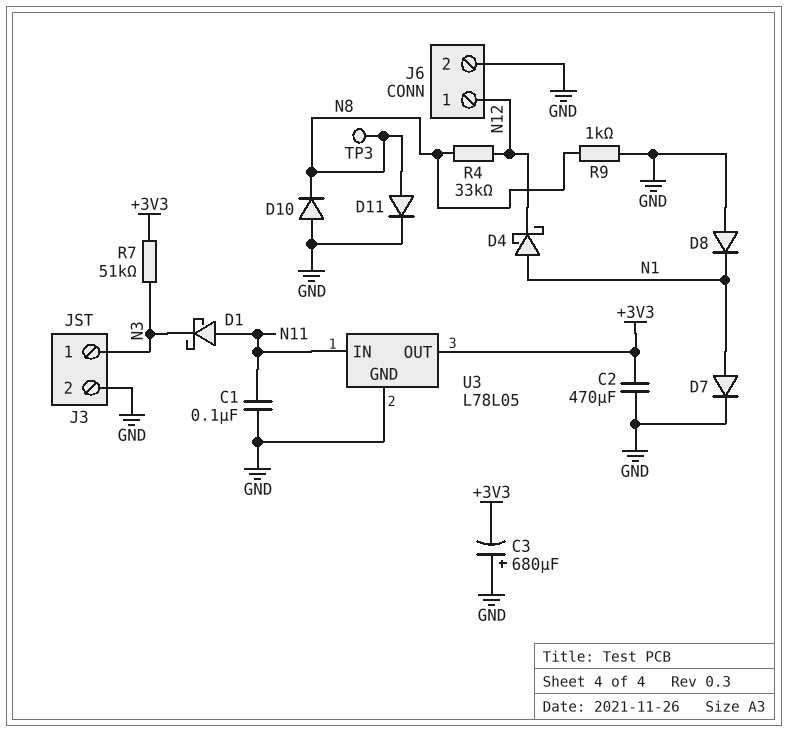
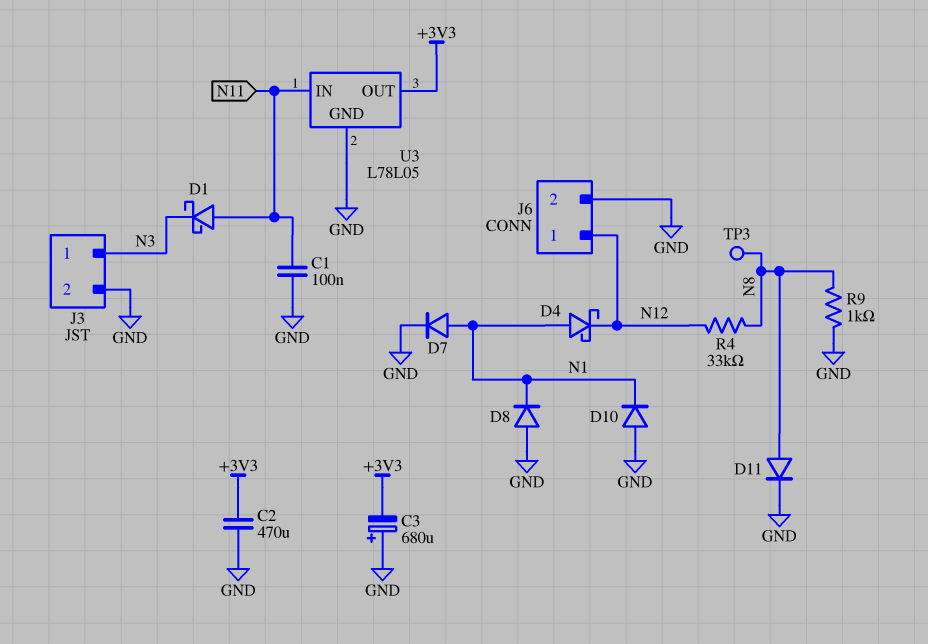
D10: diode (A GND, K N8) -> diode (A GND, K N1)
R7: 51k (+3V3, N3) -> none

